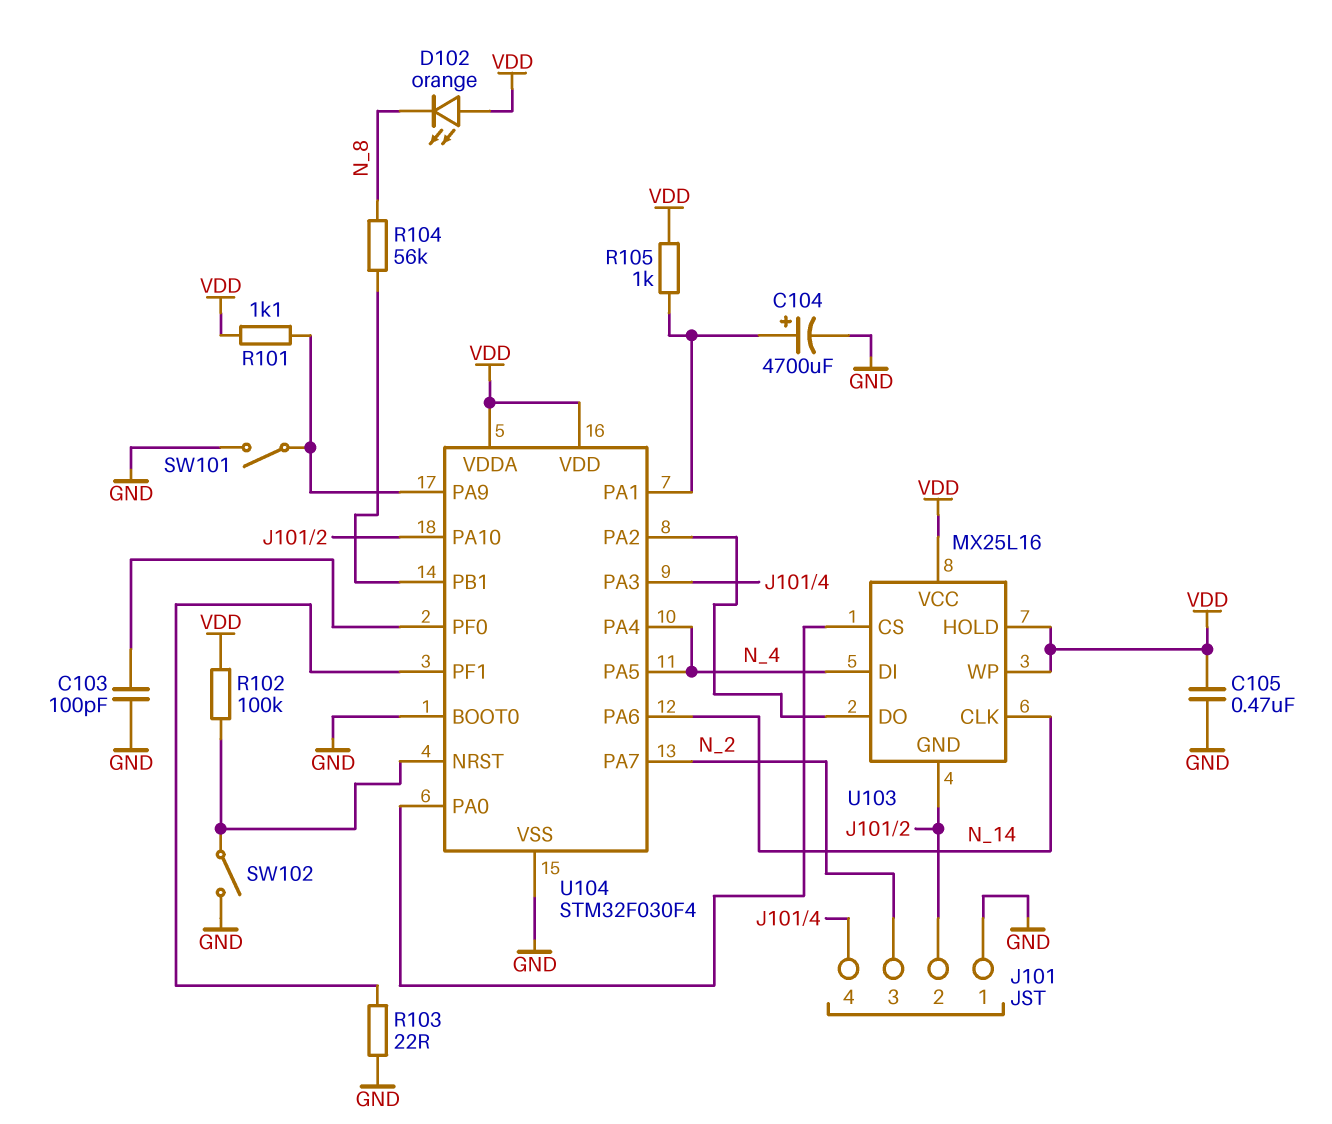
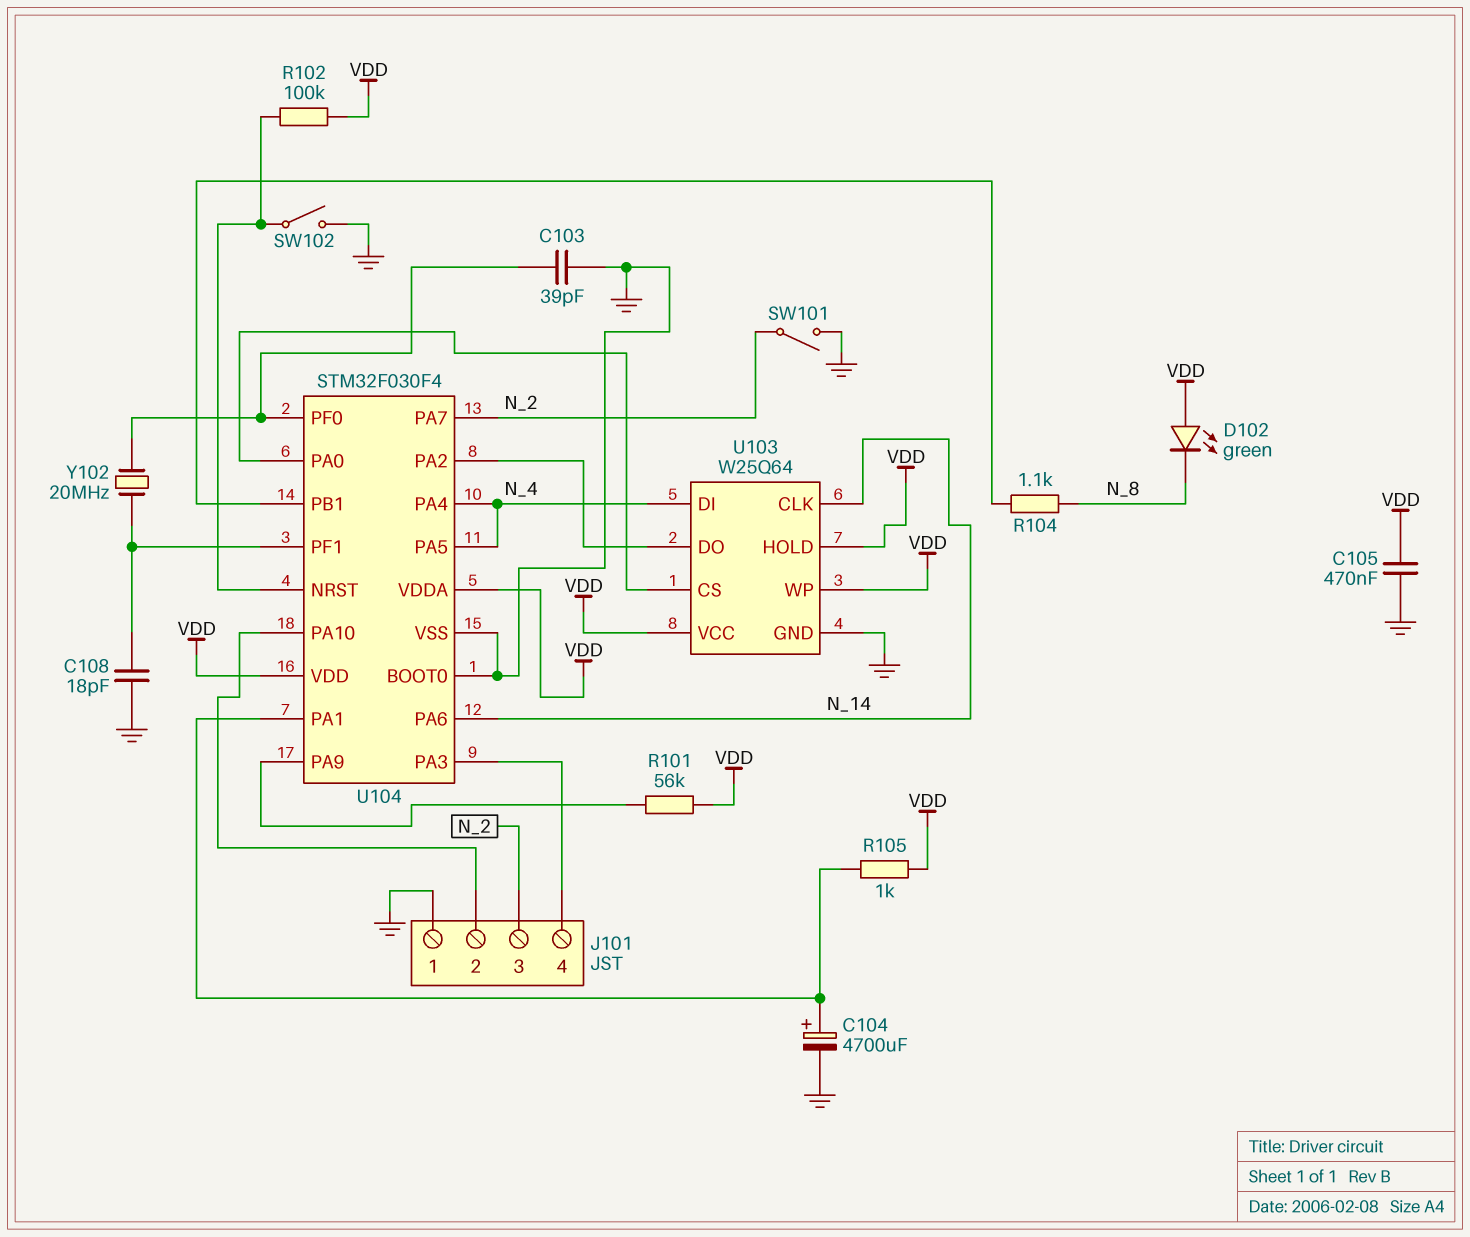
C103: 100pF (GND, U104/PF0) -> 39pF (GND, U104/PF0)
C108: none -> 18pF (GND, U104/PF1)
D102: LED orange (A VDD, K N_8) -> LED green (A VDD, K N_8)
R101: 1.1k (U104/PA9, VDD) -> 56k (U104/PA9, VDD)
R103: 22 (GND, U104/PF1) -> none
R104: 56k (N_8, U104/PB1) -> 1.1k (N_8, U104/PB1)
SW101: switch (GND, U104/PA9) -> switch (GND, N_2)
U103: MX25L16 -> W25Q64
U103 pin GND: J101/2 -> GND
Y102: none -> 20MHz (U104/PF0, U104/PF1)

